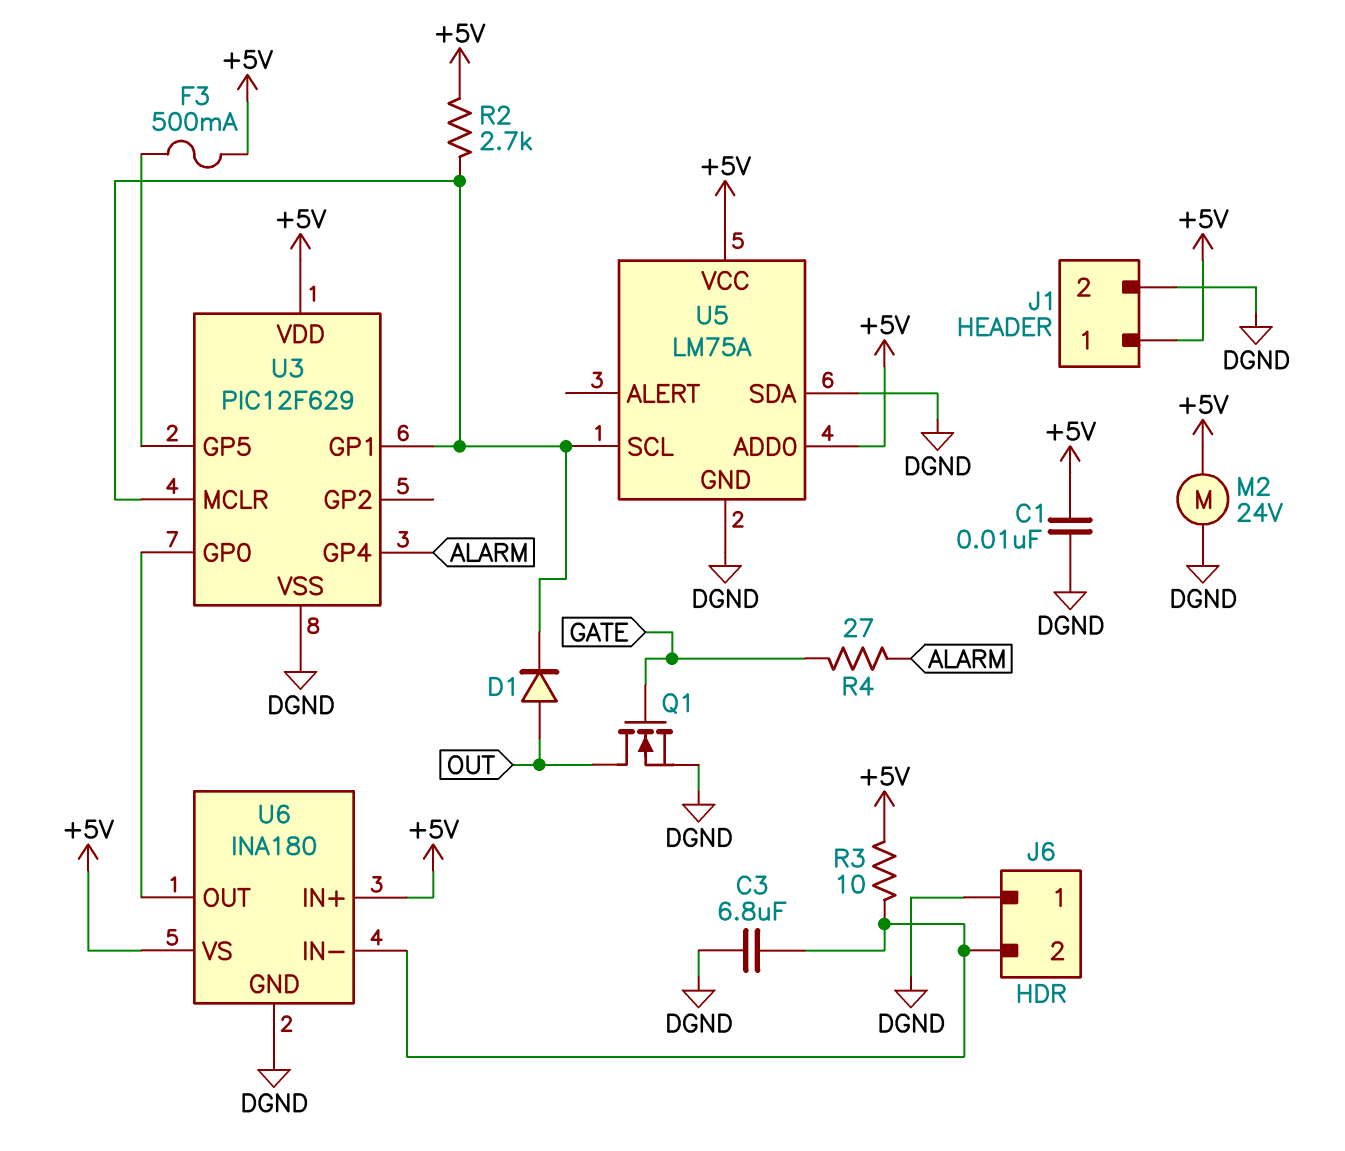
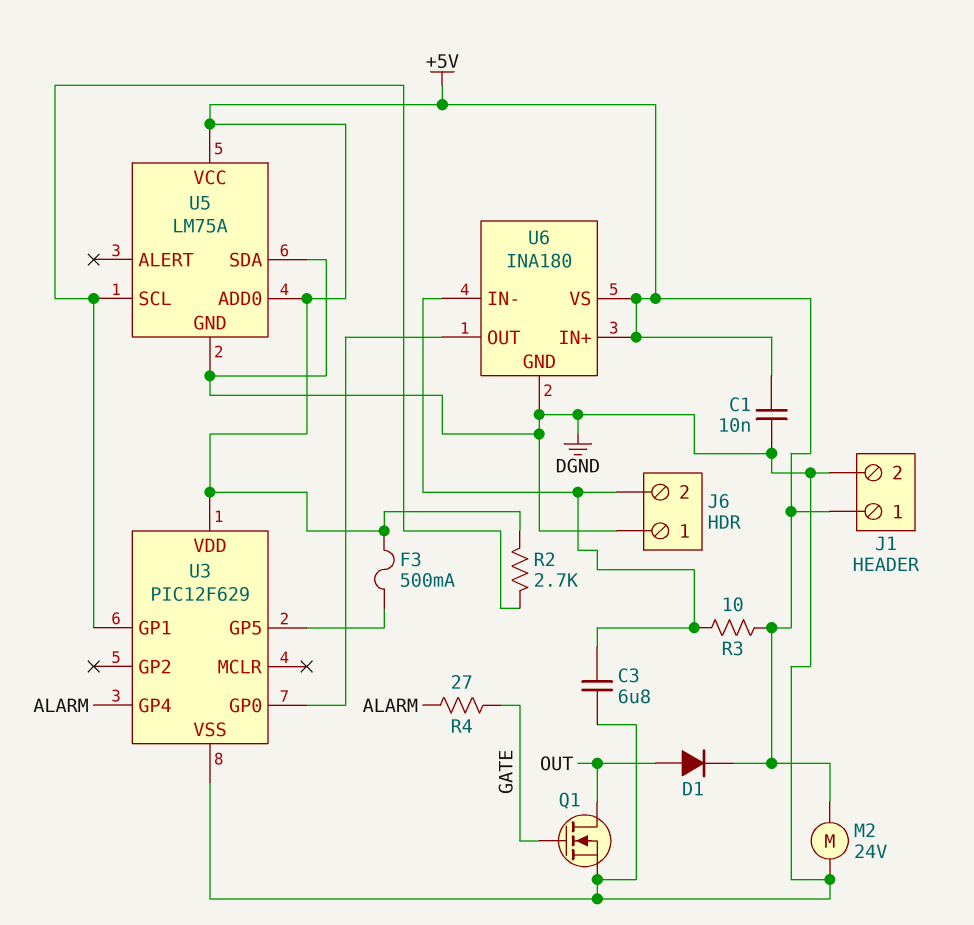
D1: diode (A OUT, K U3/GP1) -> diode (A OUT, K +5V)
U3 pin MCLR: U3/GP1 -> none

